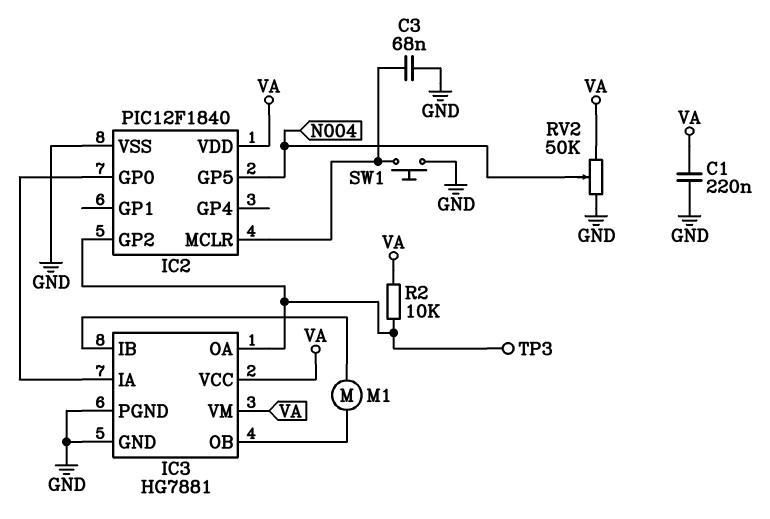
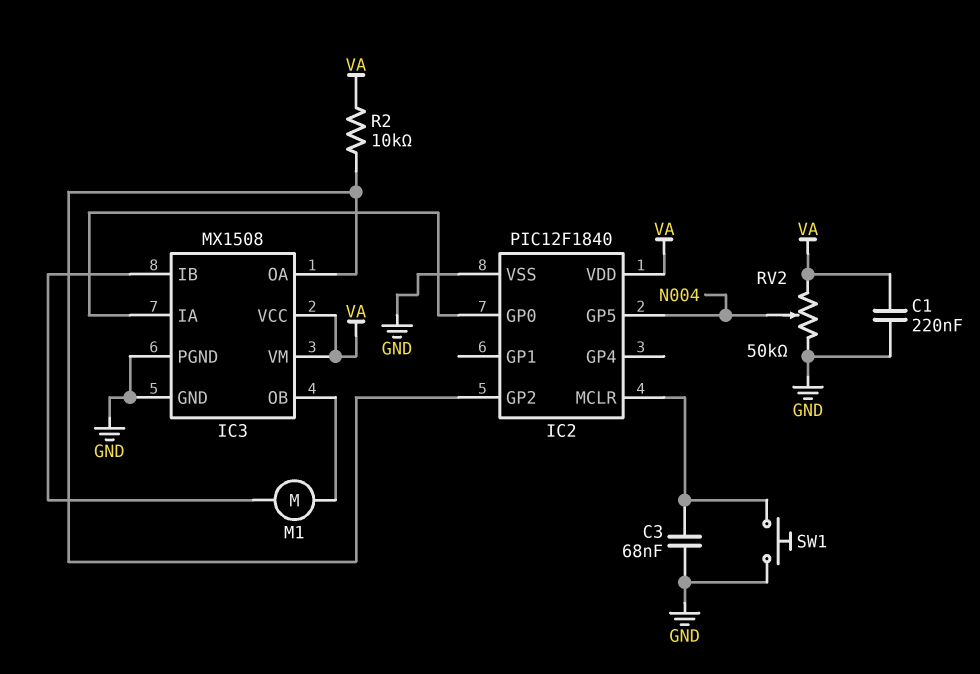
IC3: HG7881 -> MX1508
TP3: test point (IC2/GP2) -> none

